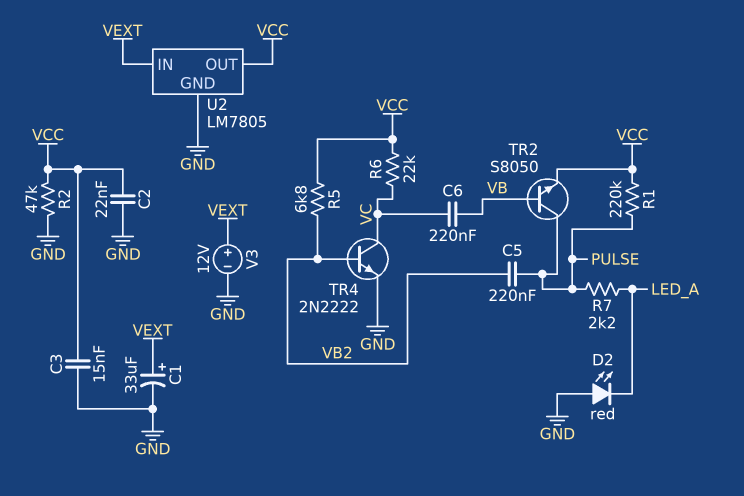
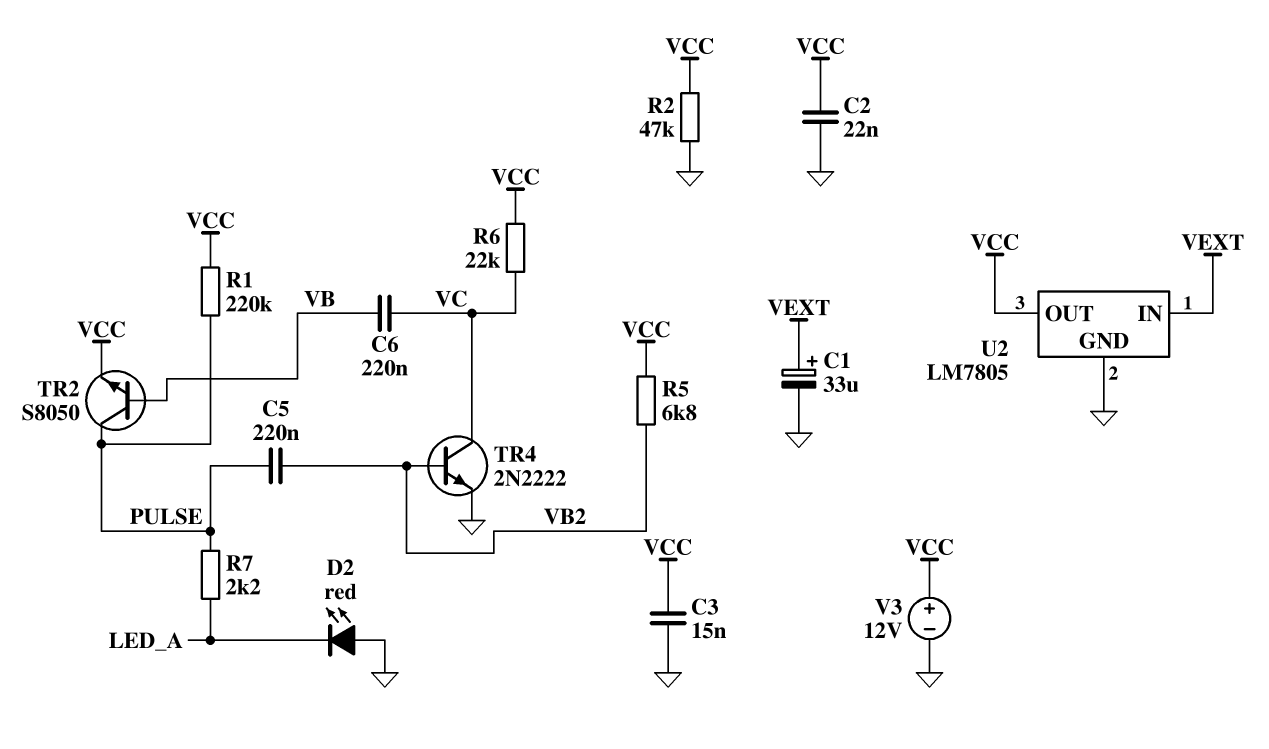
V3: 12V (plus VEXT, minus GND) -> 12V (plus VCC, minus GND)

